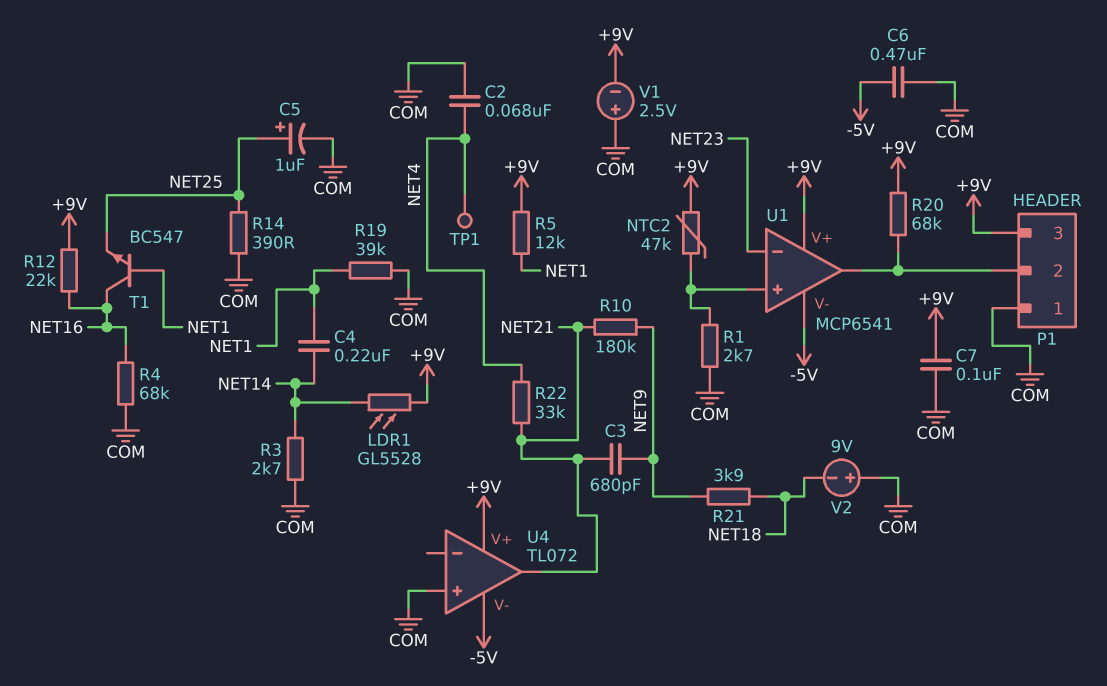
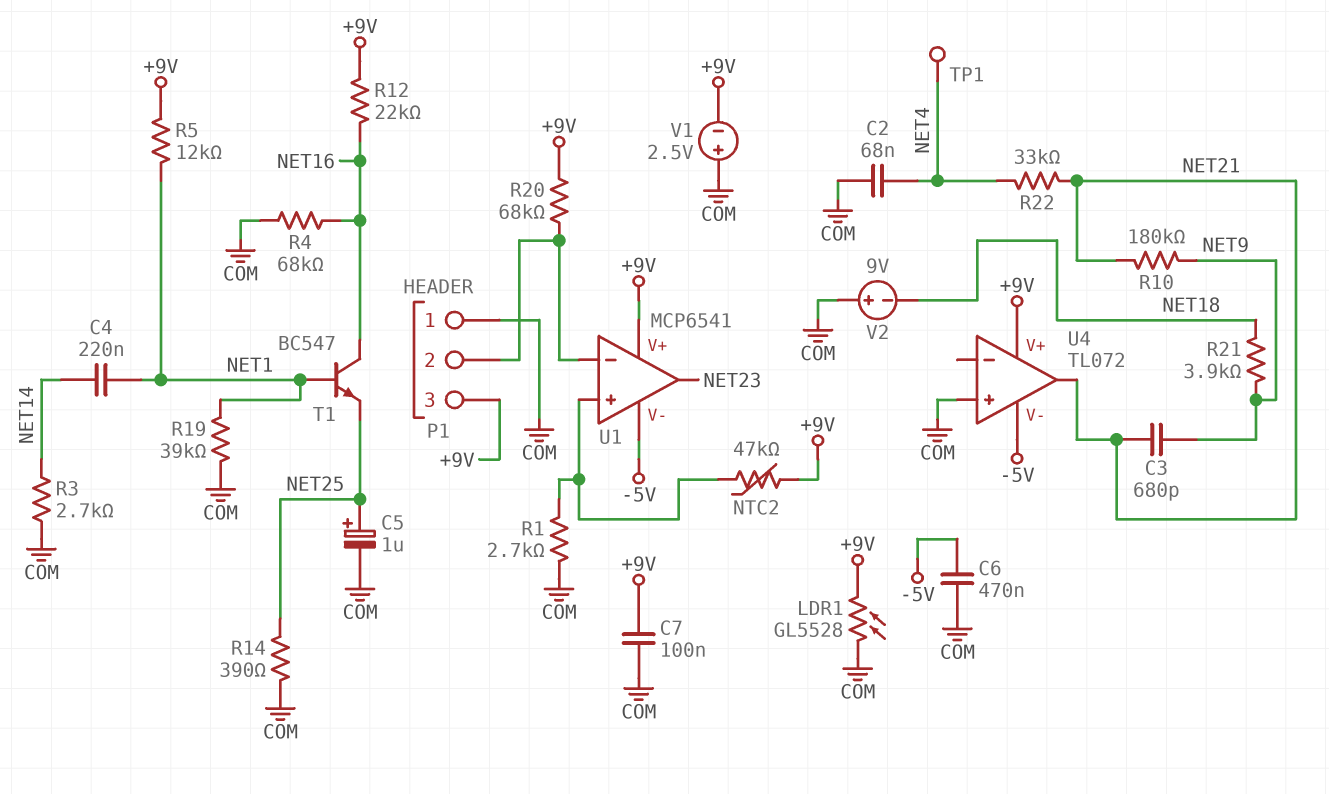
LDR1: GL5528 (+9V, NET14) -> GL5528 (+9V, COM)
U1 pin in-: NET23 -> P1/2
U1 pin out: P1/2 -> NET23

